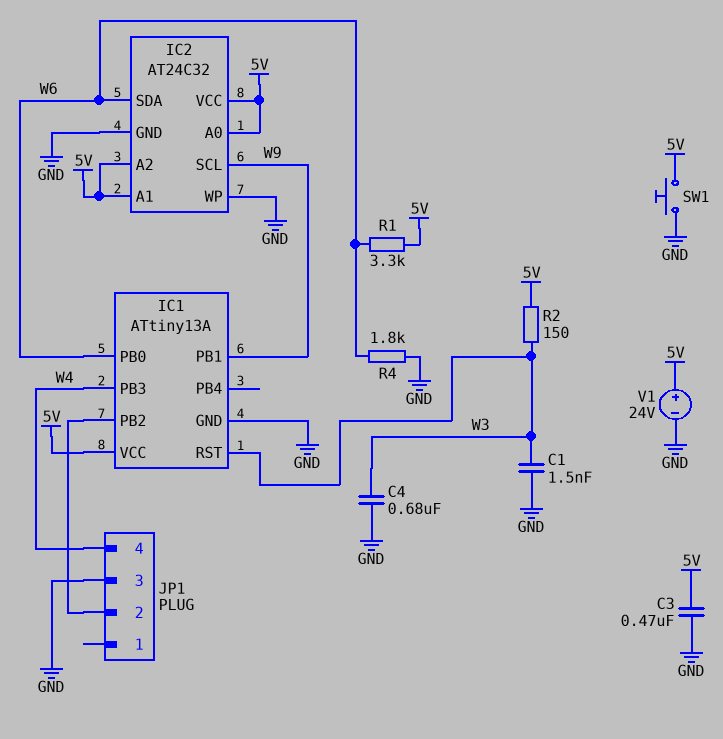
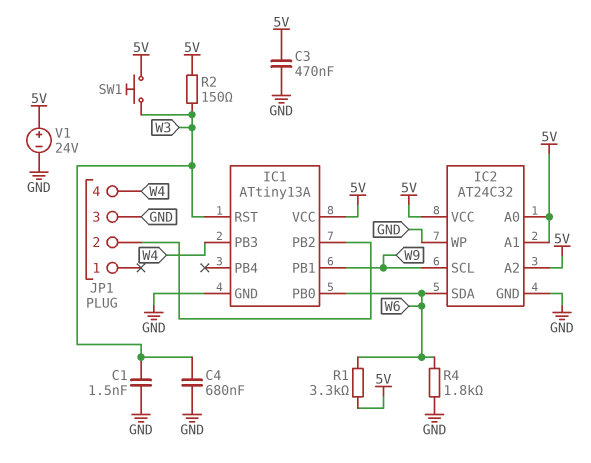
SW1: button (5V, GND) -> button (5V, W3)

